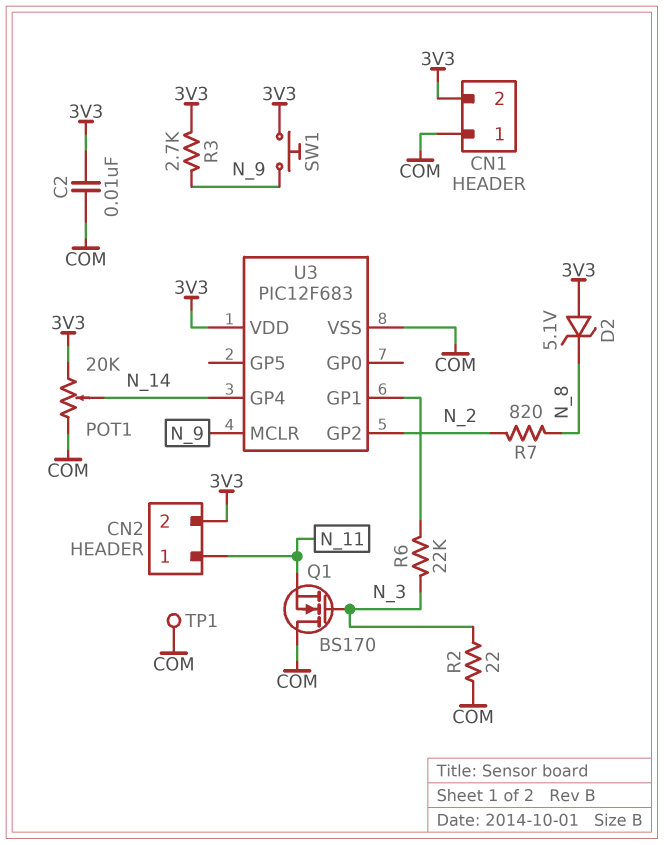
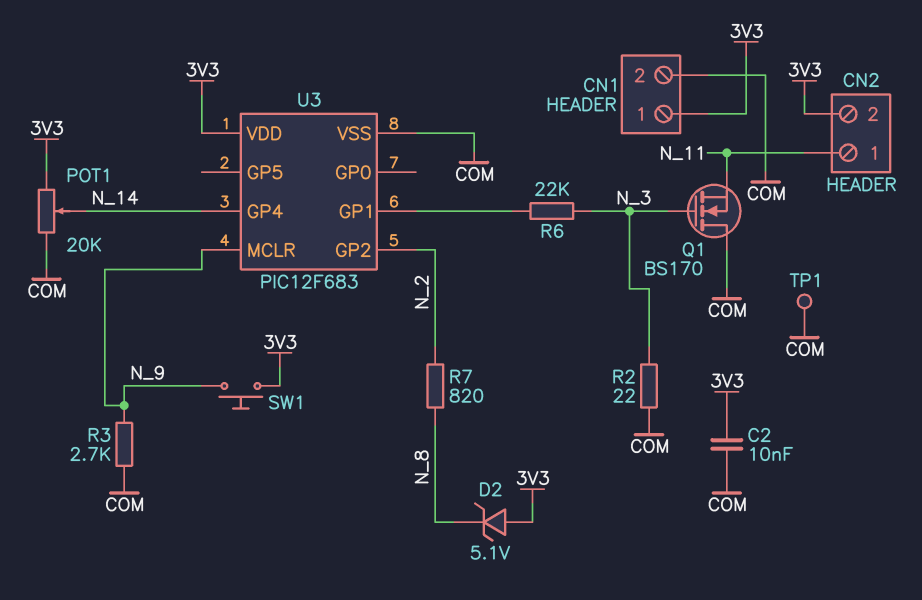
CN1 pin 1: COM -> 3V3
CN1 pin 2: 3V3 -> COM
R3: 2.7k (3V3, N_9) -> 2.7k (COM, N_9)

